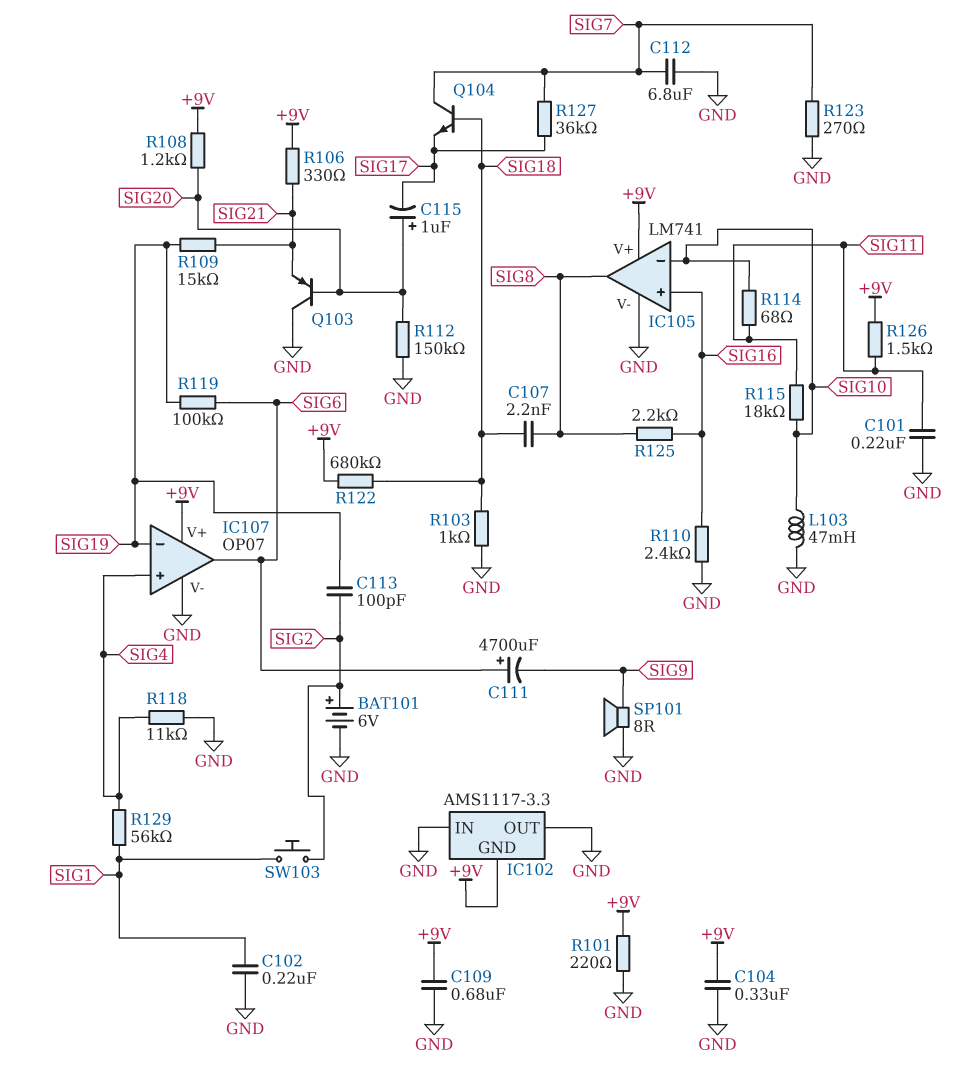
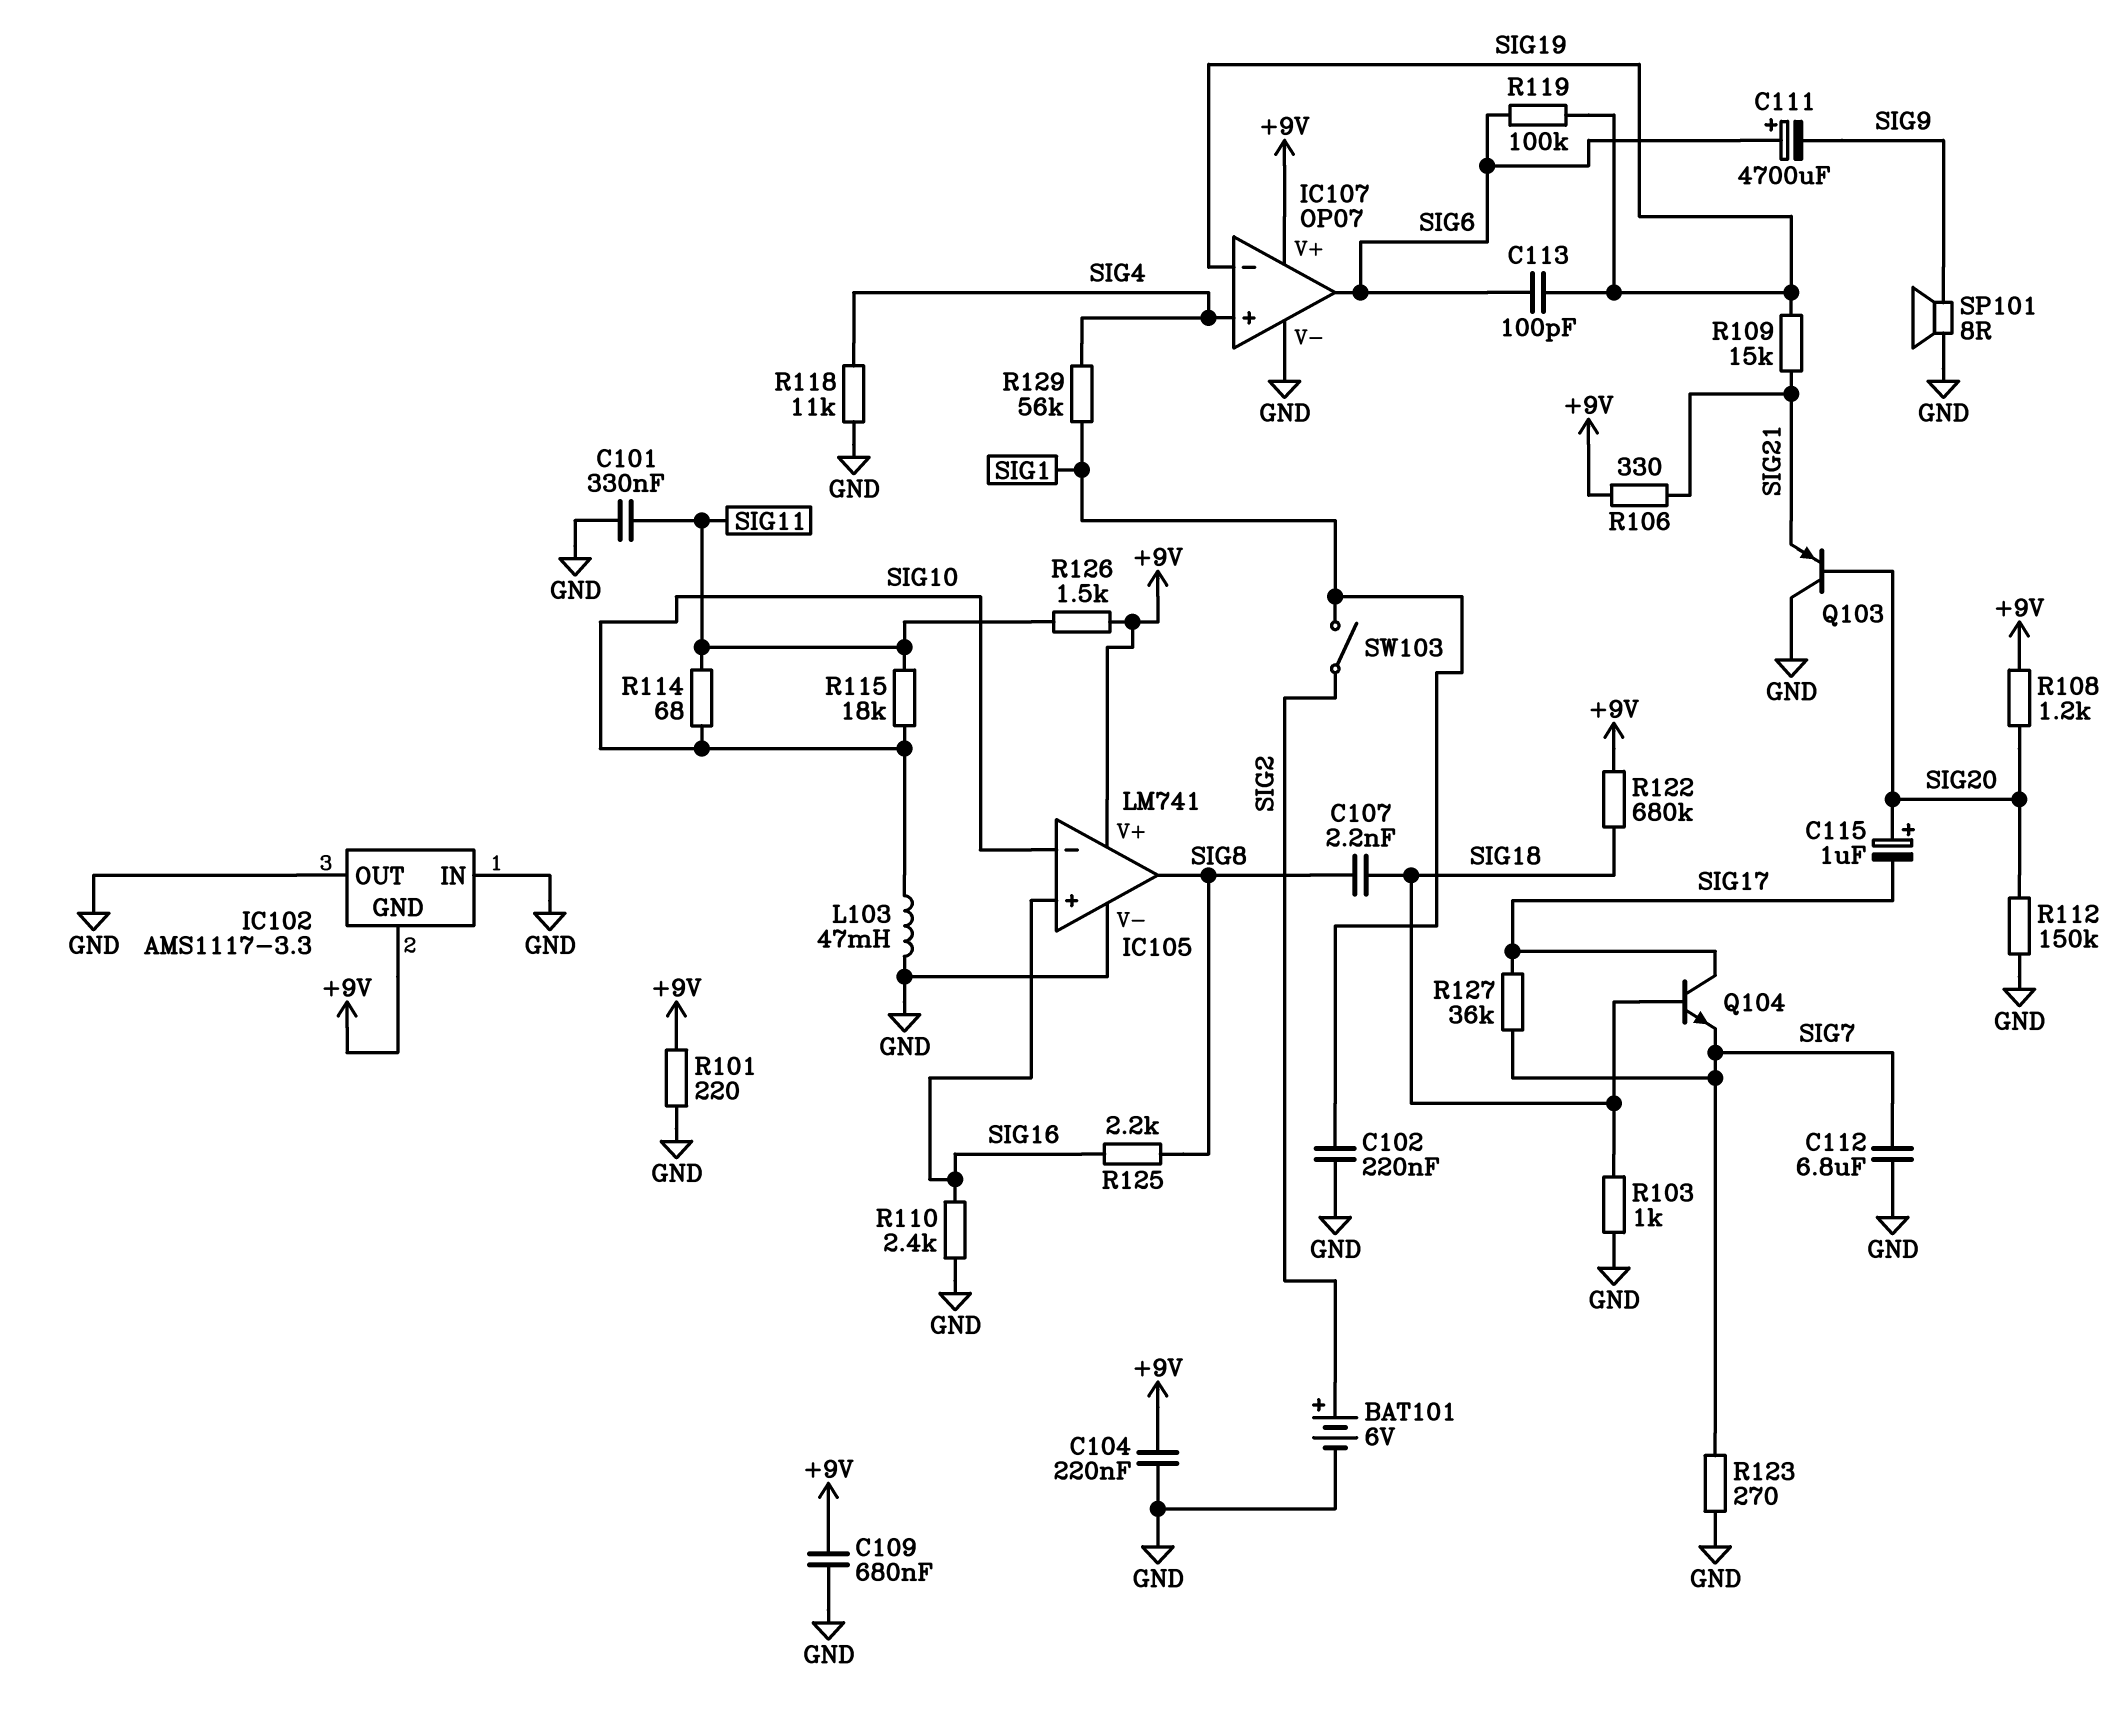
C101: 220nF (GND, SIG11) -> 330nF (GND, SIG11)
C104: 330nF (+9V, GND) -> 220nF (+9V, GND)
C113: 100pF (SIG2, SIG19) -> 100pF (SIG6, SIG19)
Q104: NPN (B SIG18, C SIG7, E SIG17) -> NPN (B SIG18, C SIG17, E SIG7)
SW103: button (SIG1, SIG2) -> switch (SIG1, SIG2)

